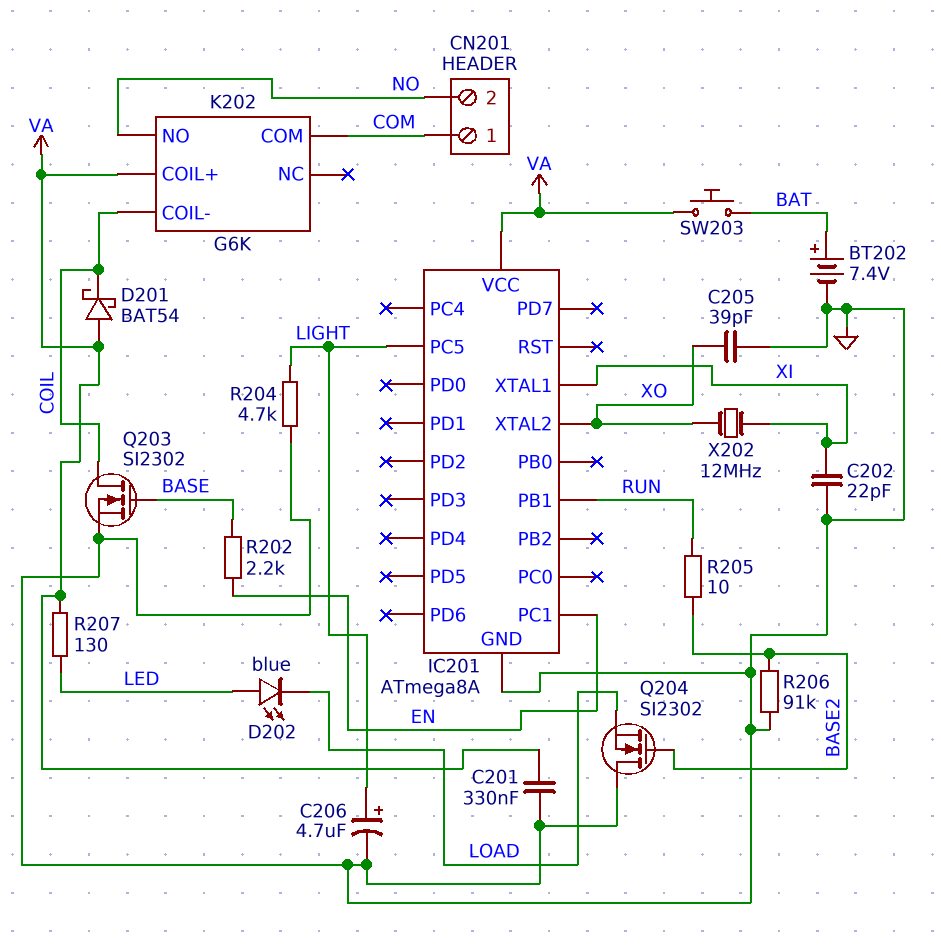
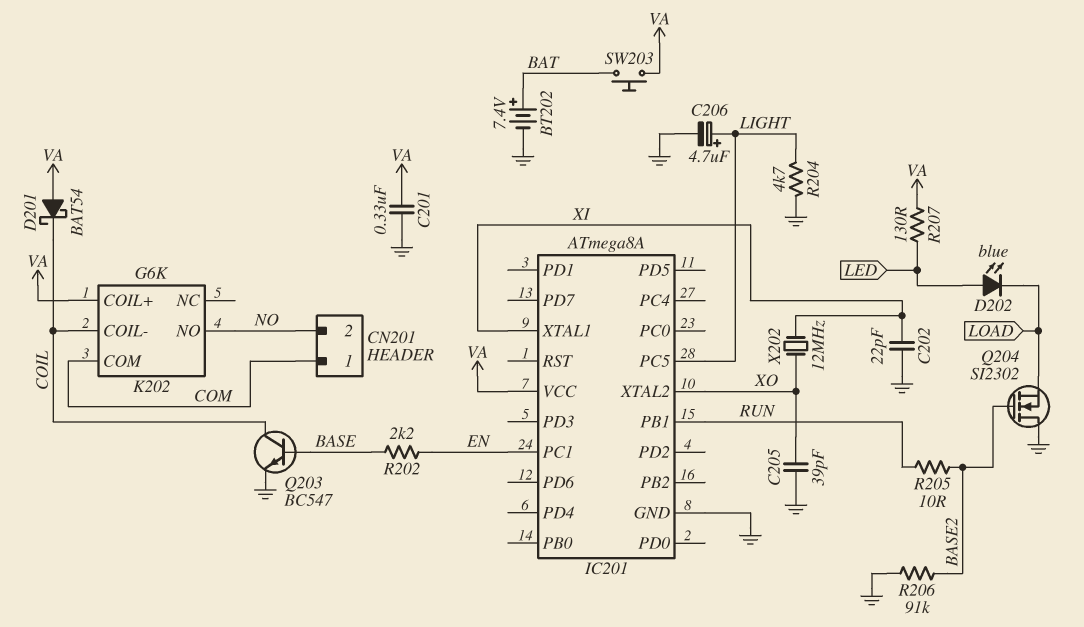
Q203: NMOS SI2302 (G BASE, D COIL, S GND) -> NPN BC547 (B BASE, C COIL, E GND)

